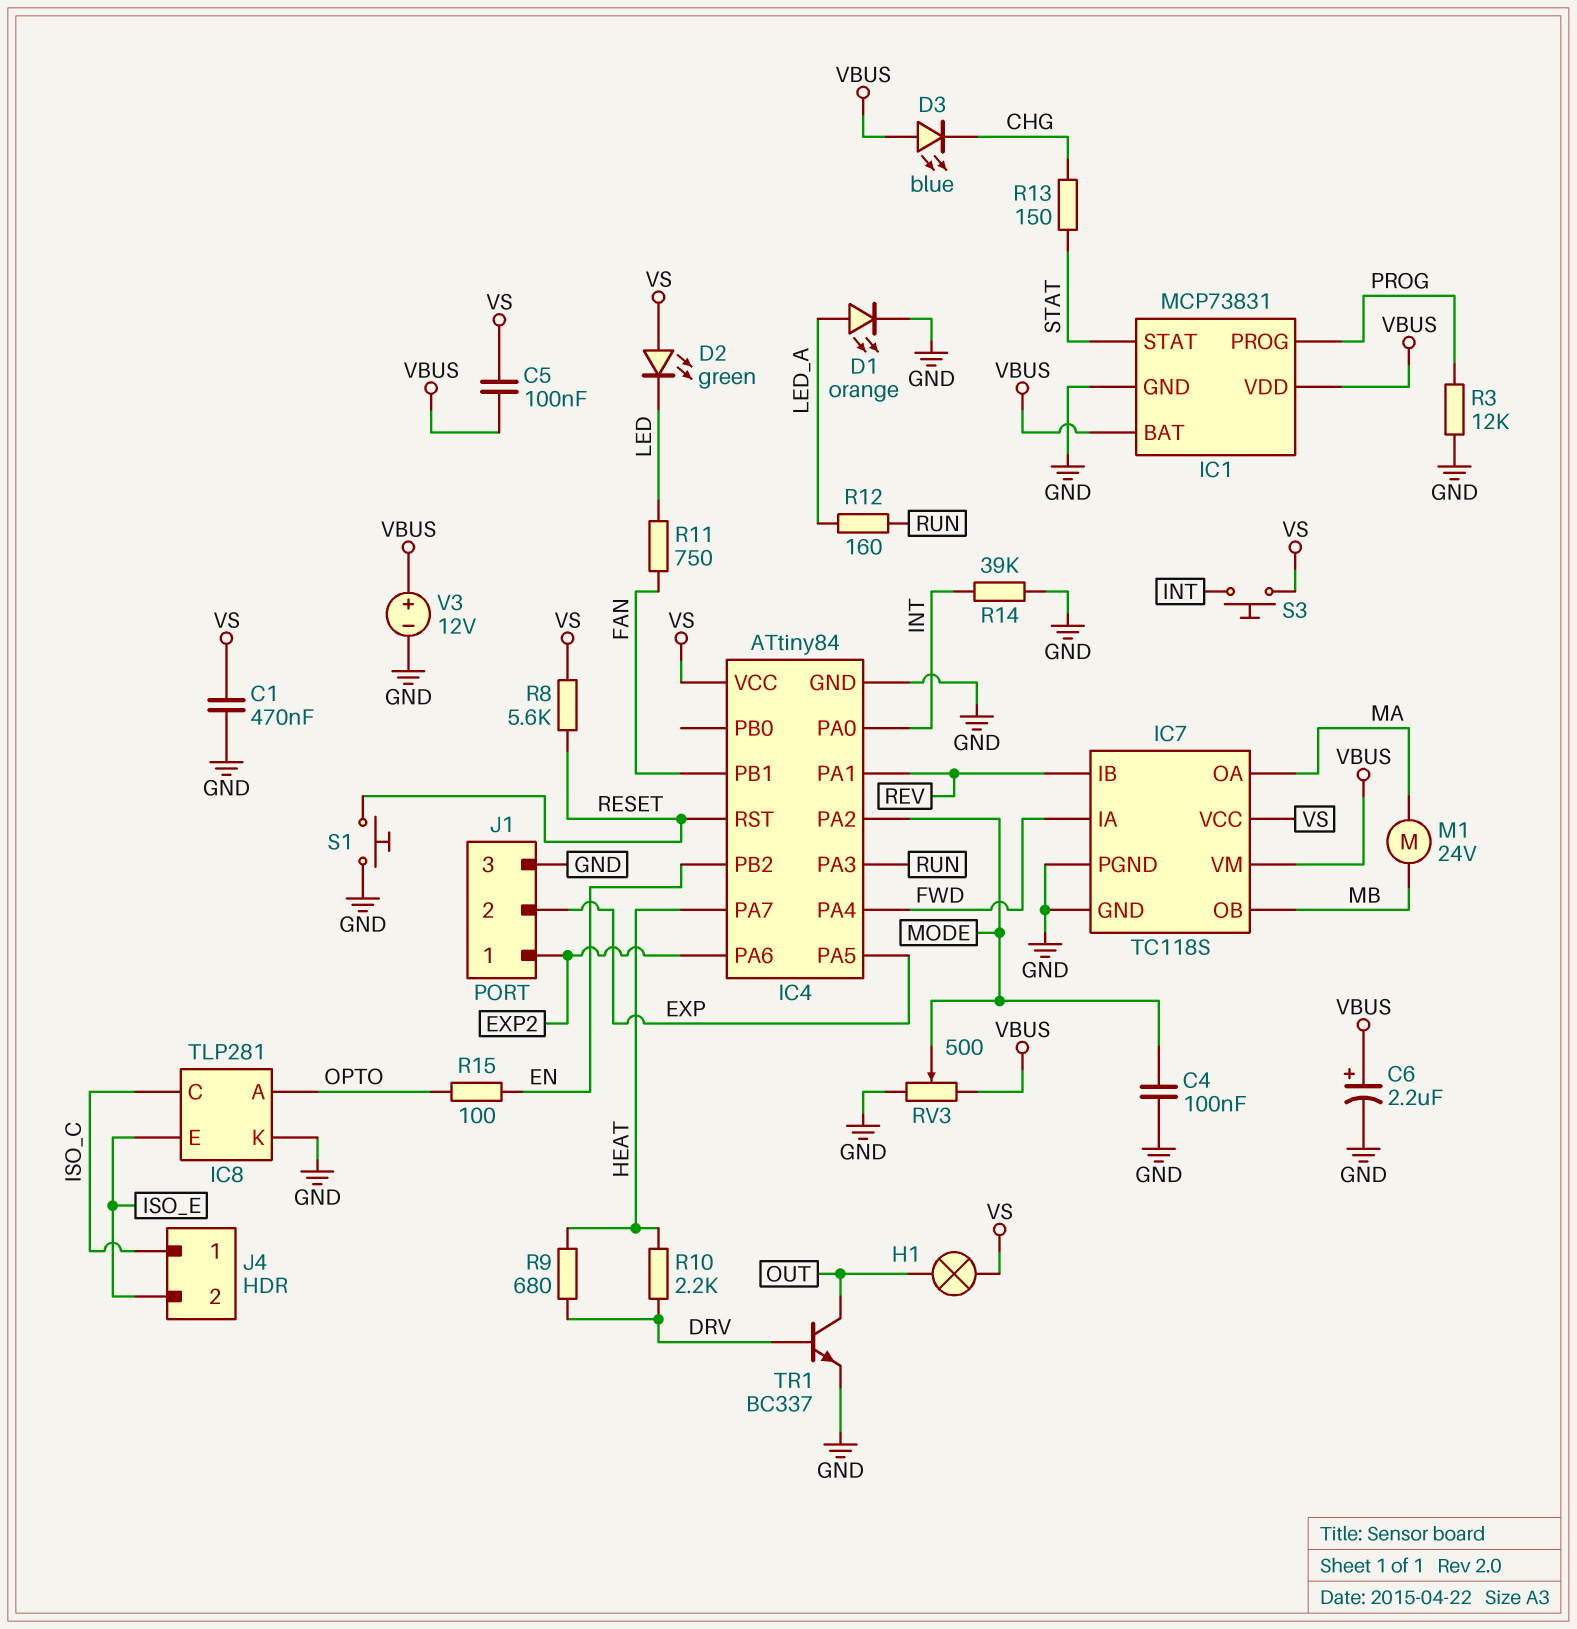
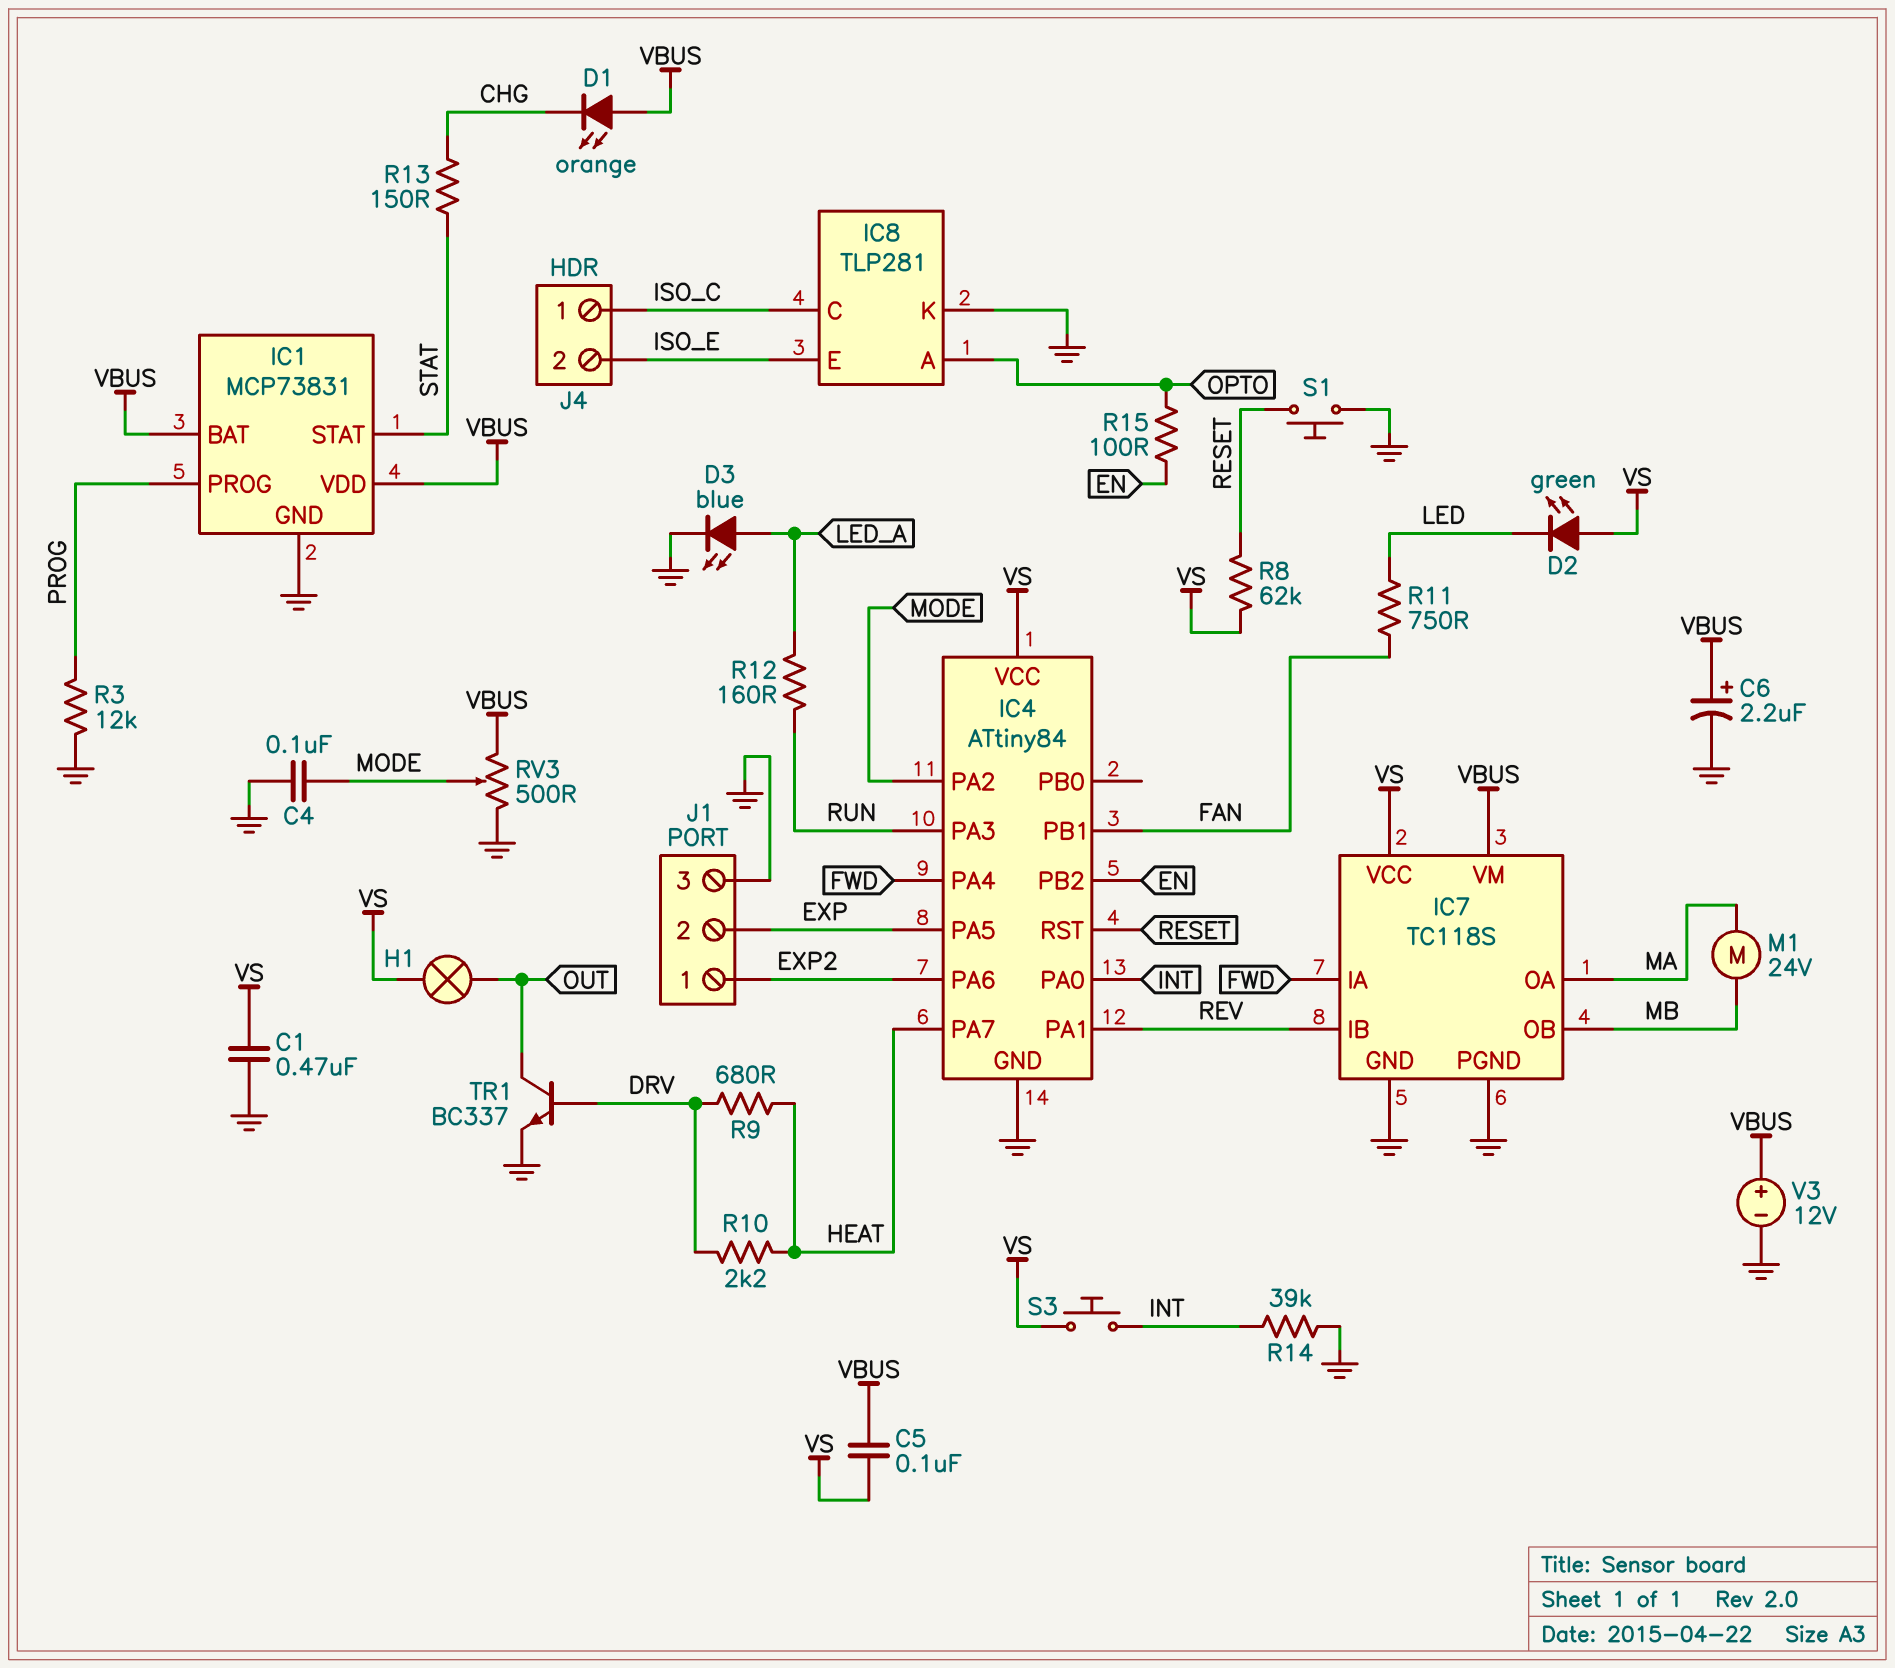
D1: LED orange (A LED_A, K GND) -> LED orange (A VBUS, K CHG)
D3: LED blue (A VBUS, K CHG) -> LED blue (A LED_A, K GND)
R8: 5.6k (RESET, VS) -> 62k (RESET, VS)

